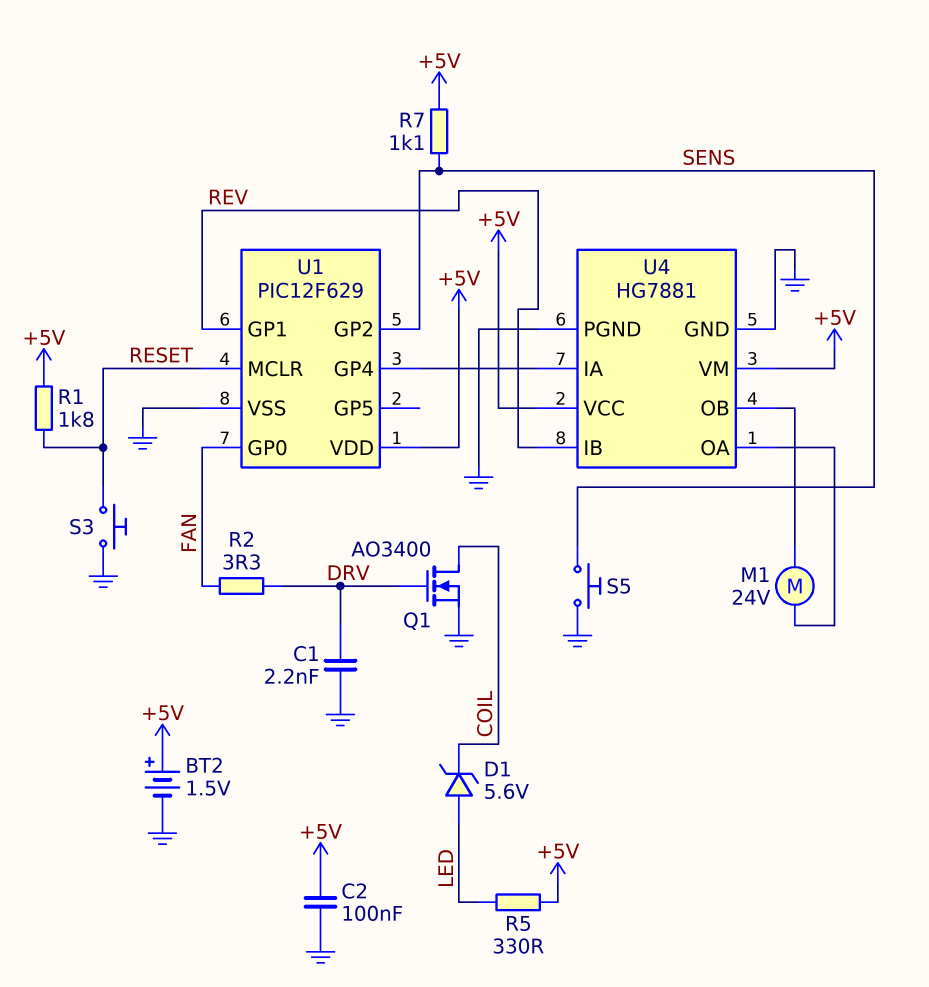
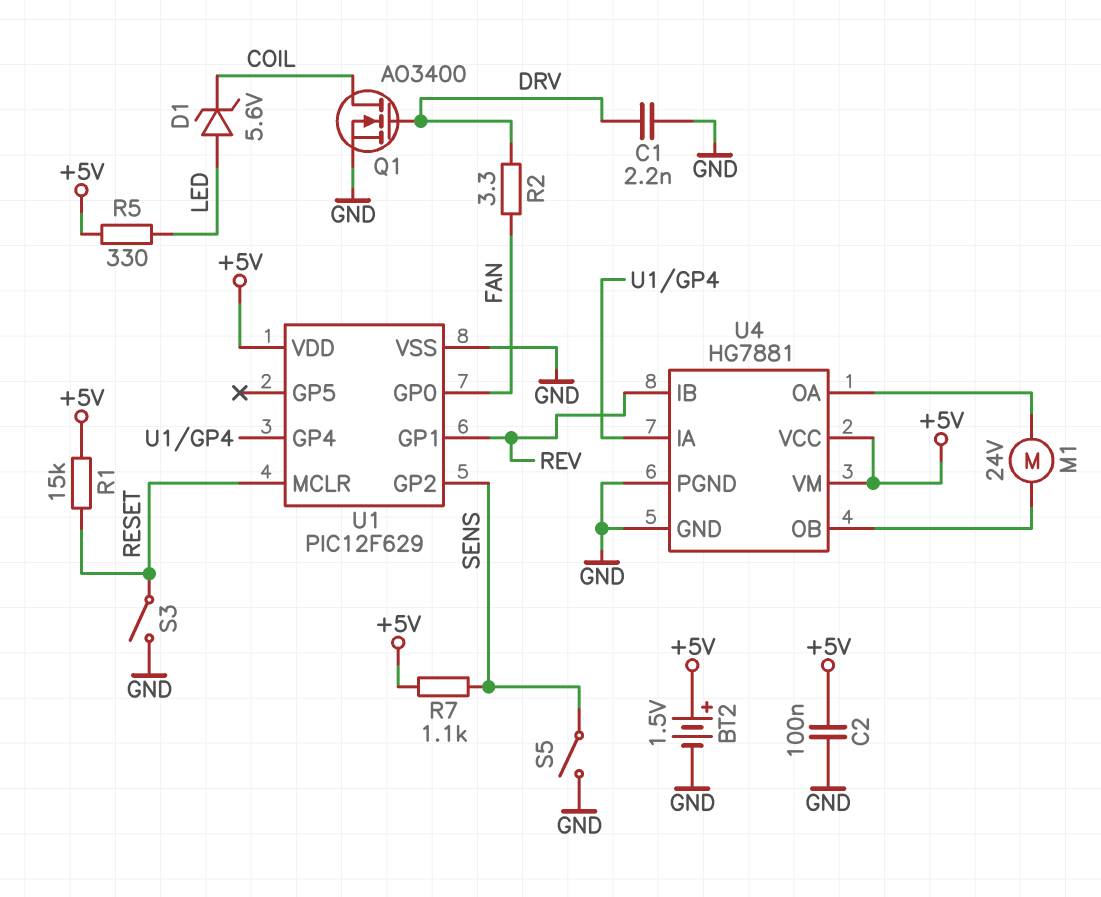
R1: 1.8k (+5V, RESET) -> 15k (+5V, RESET)
S3: button (GND, RESET) -> switch (GND, RESET)
S5: button (GND, SENS) -> switch (GND, SENS)

